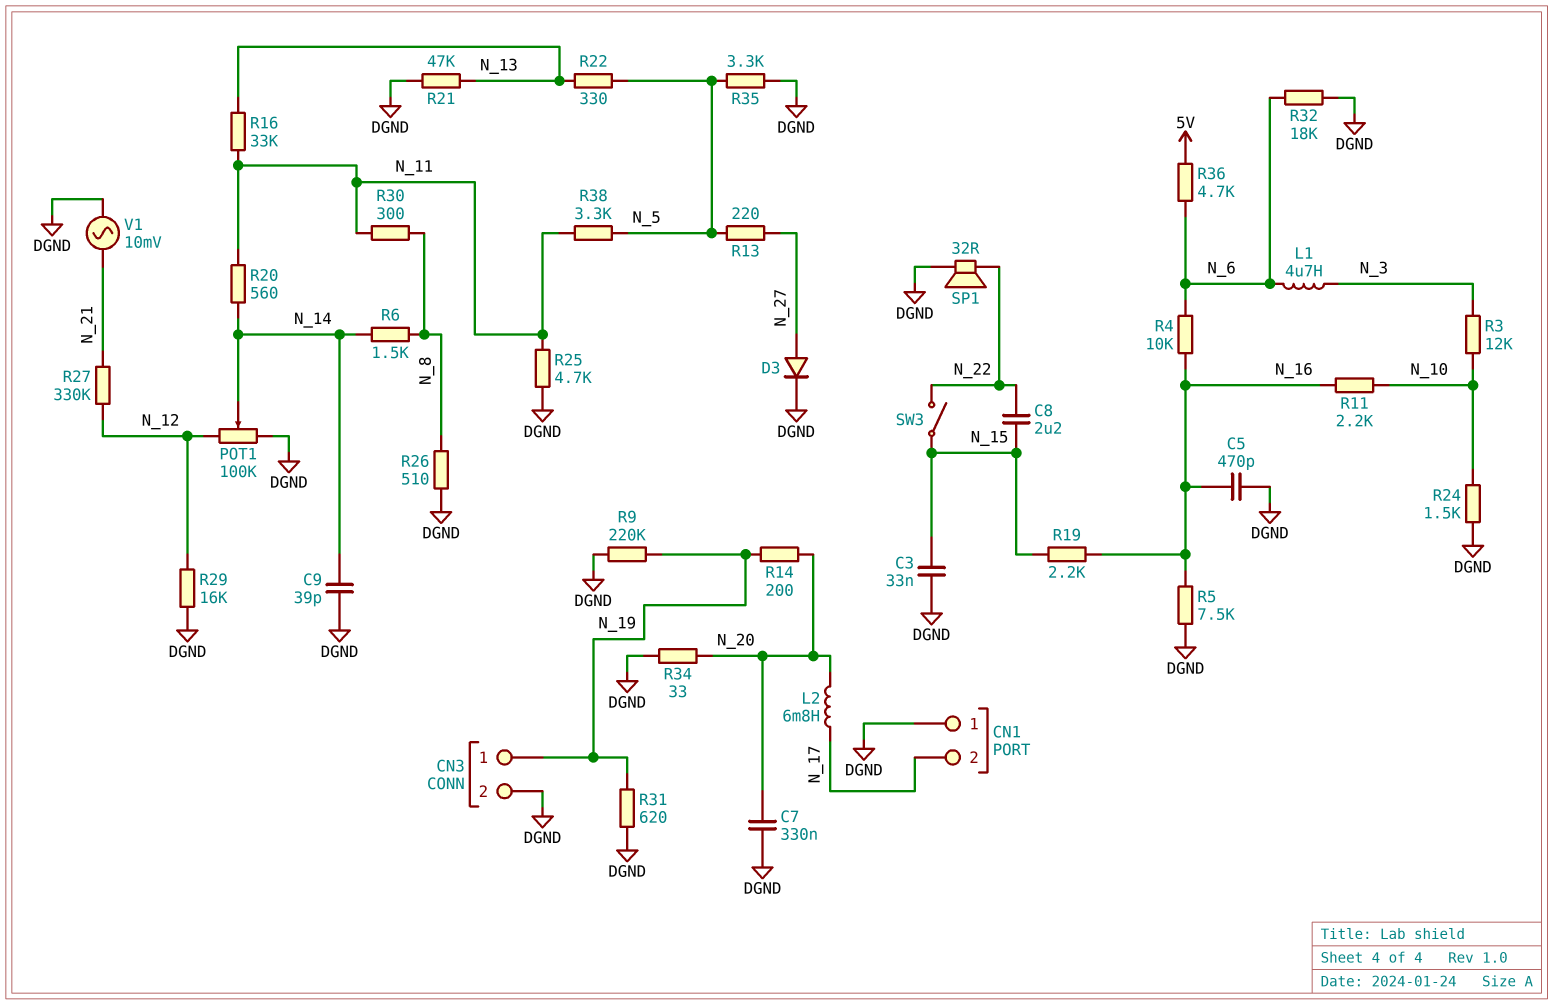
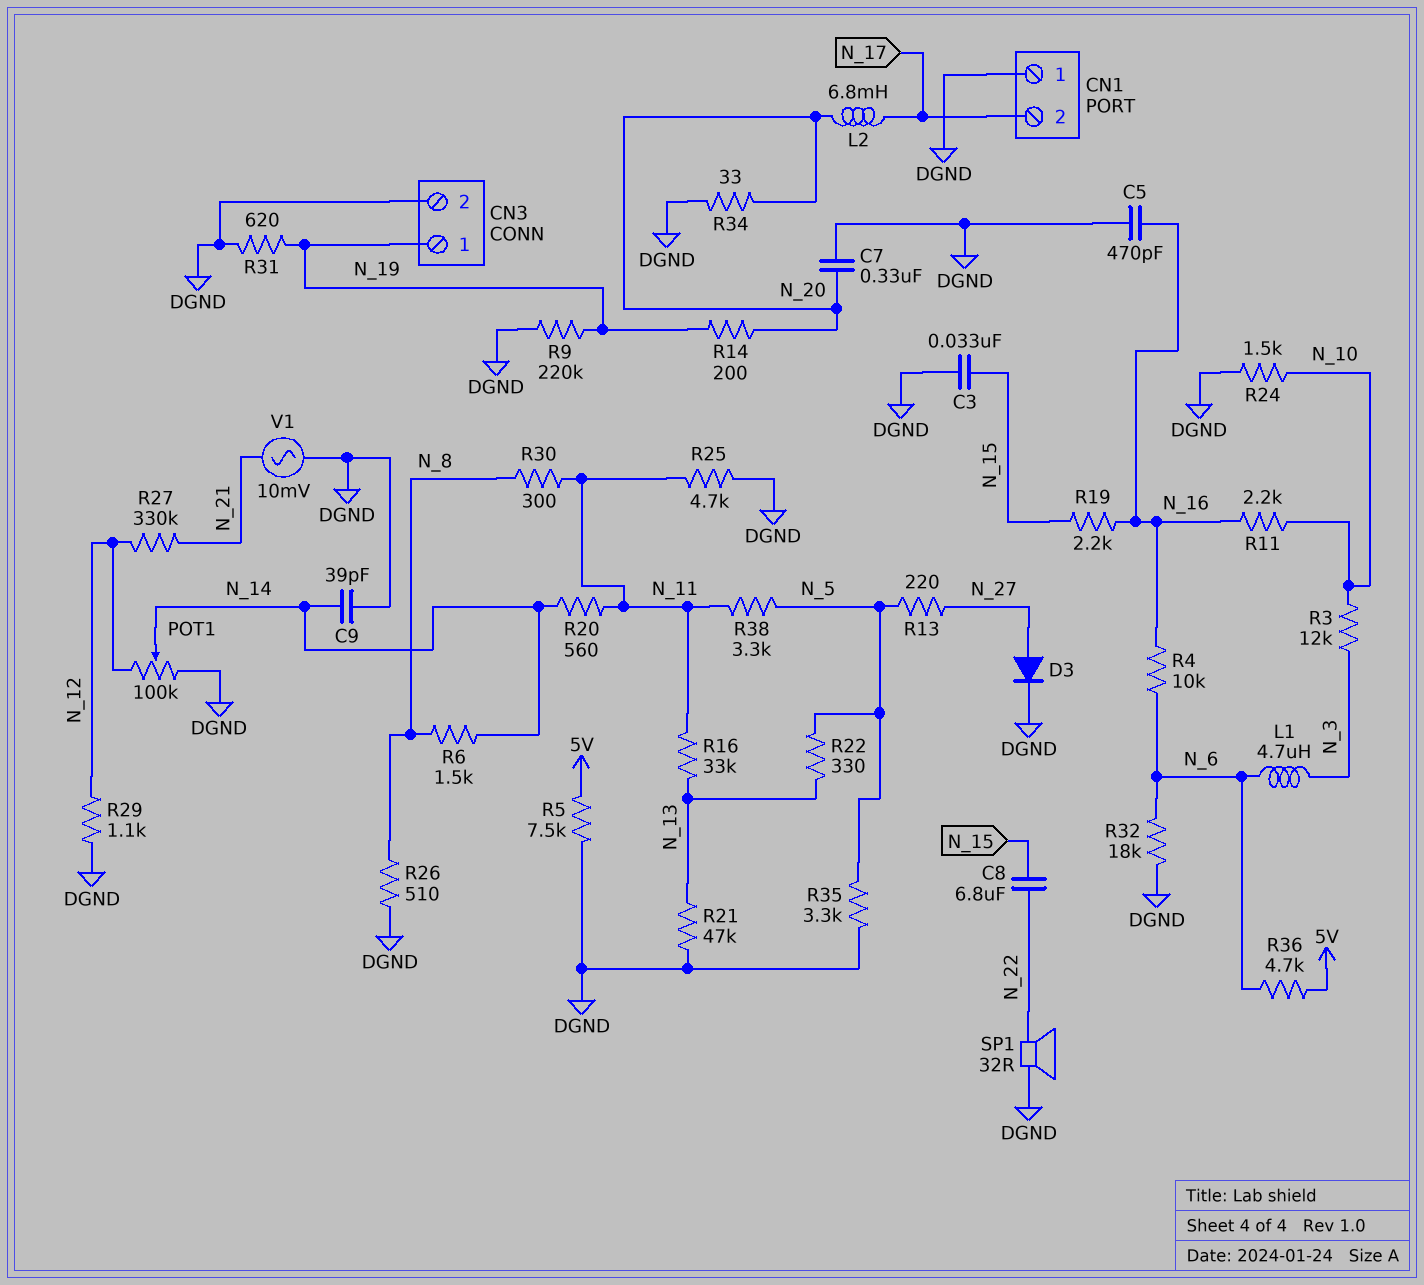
C8: 2.2uF (N_15, N_22) -> 6.8uF (N_15, N_22)
R5: 7.5k (DGND, N_16) -> 7.5k (5V, DGND)
R29: 16k (DGND, N_12) -> 1.1k (DGND, N_12)
SW3: switch (N_15, N_22) -> none

